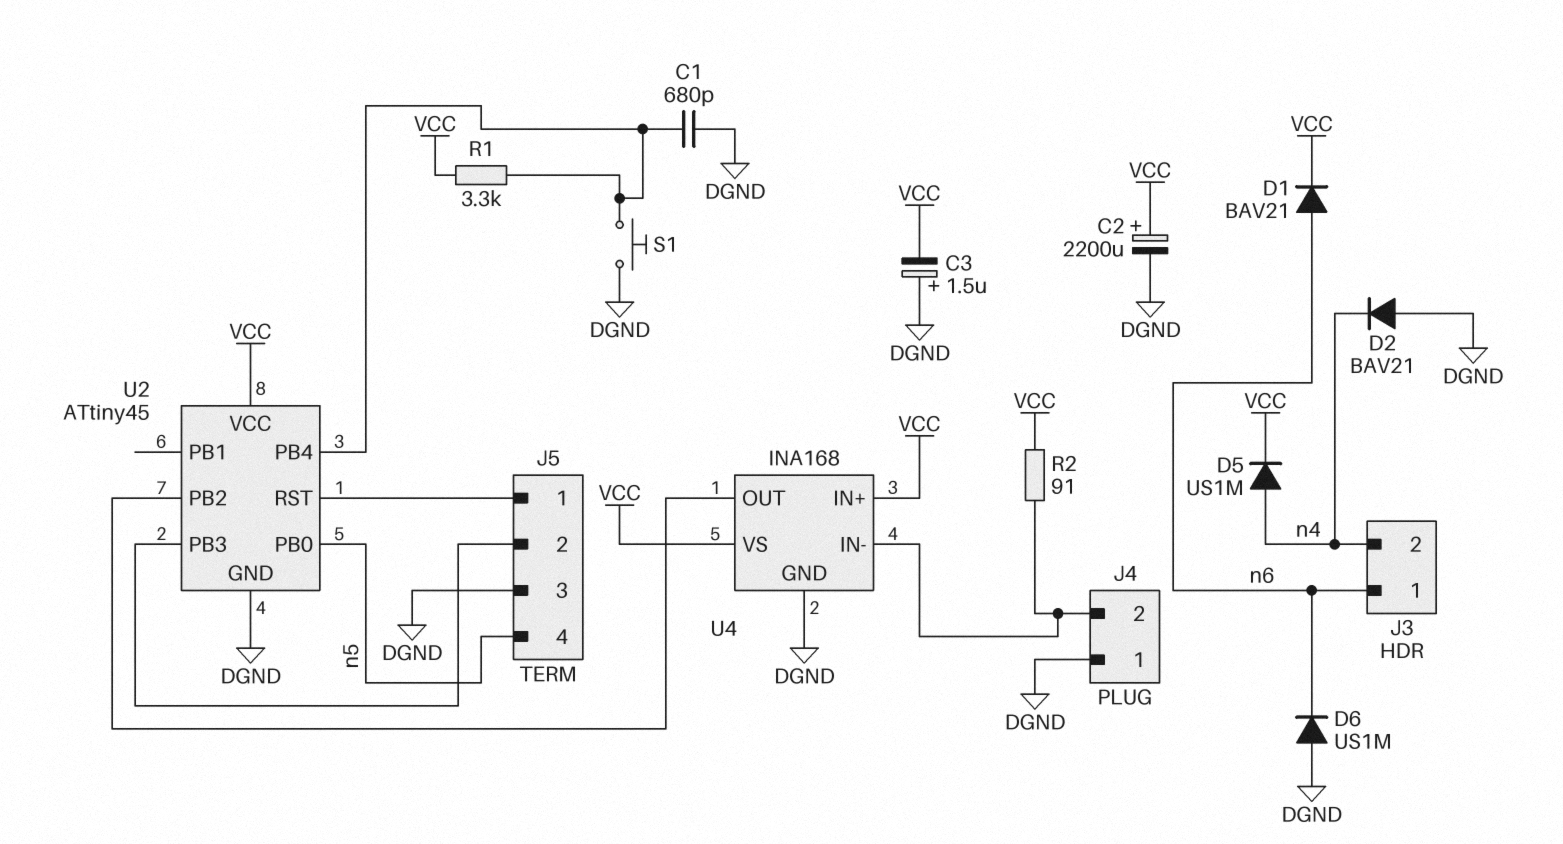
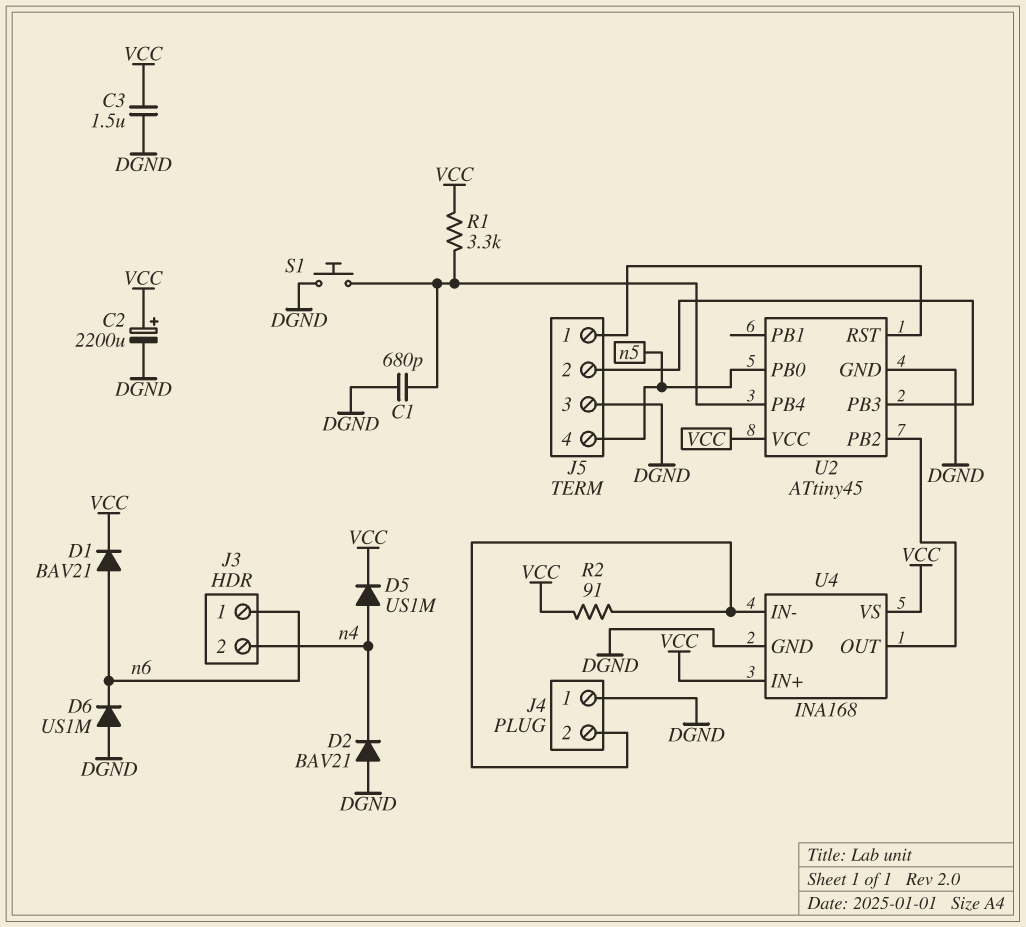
C3: 1.5uF (plus DGND, minus VCC) -> 1.5uF (DGND, VCC)

